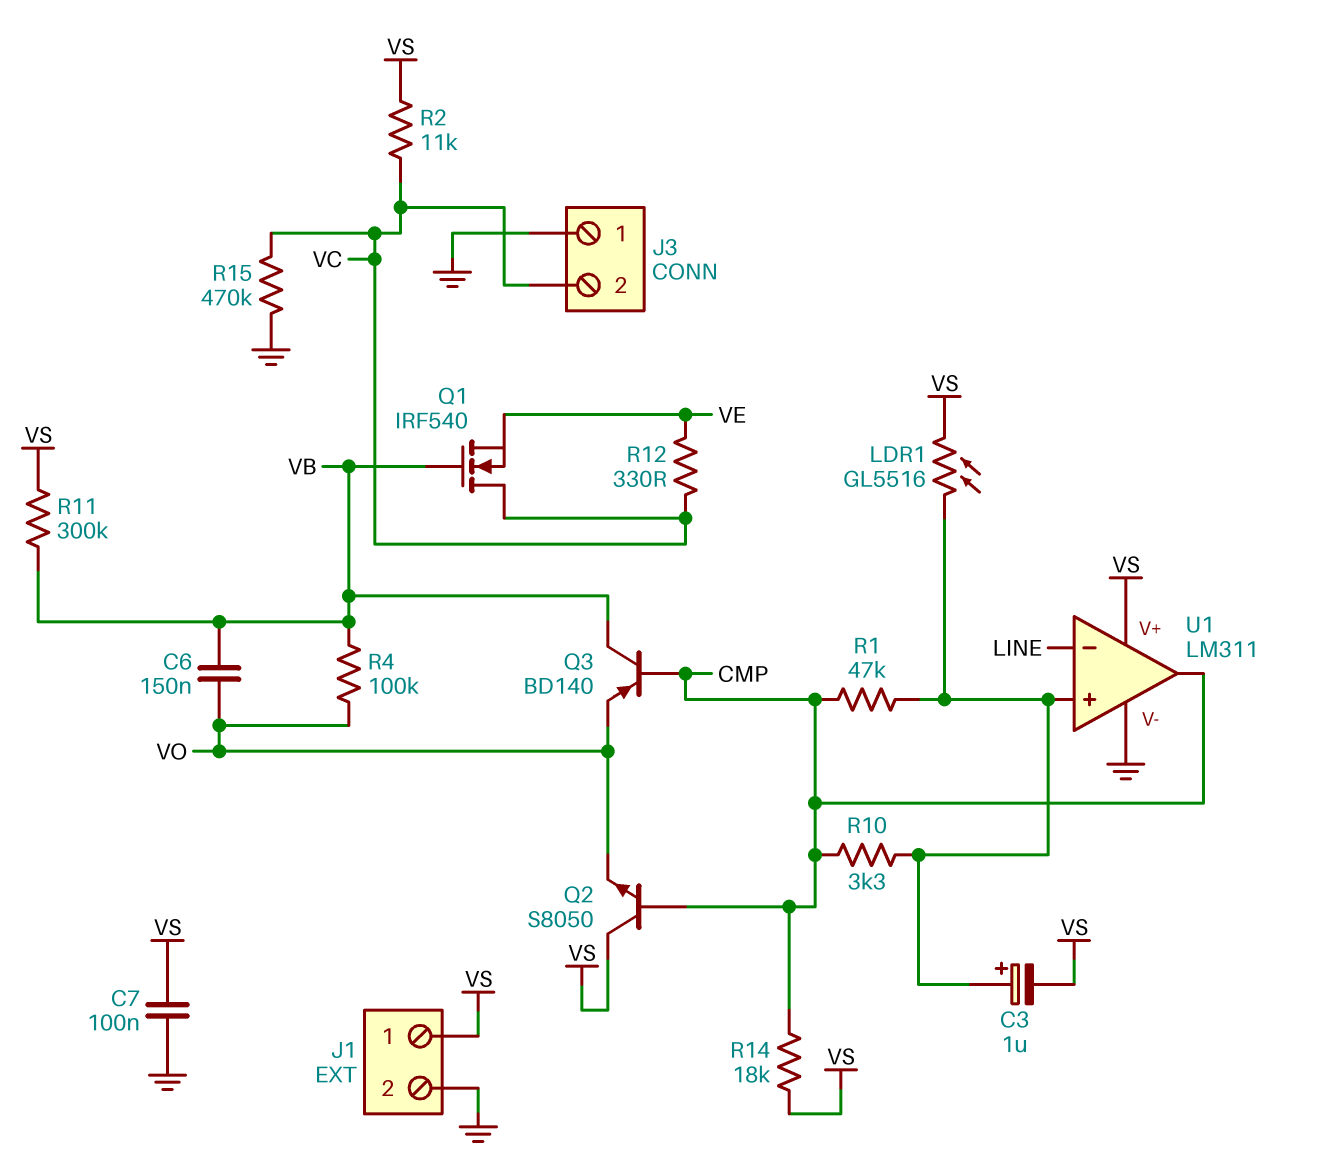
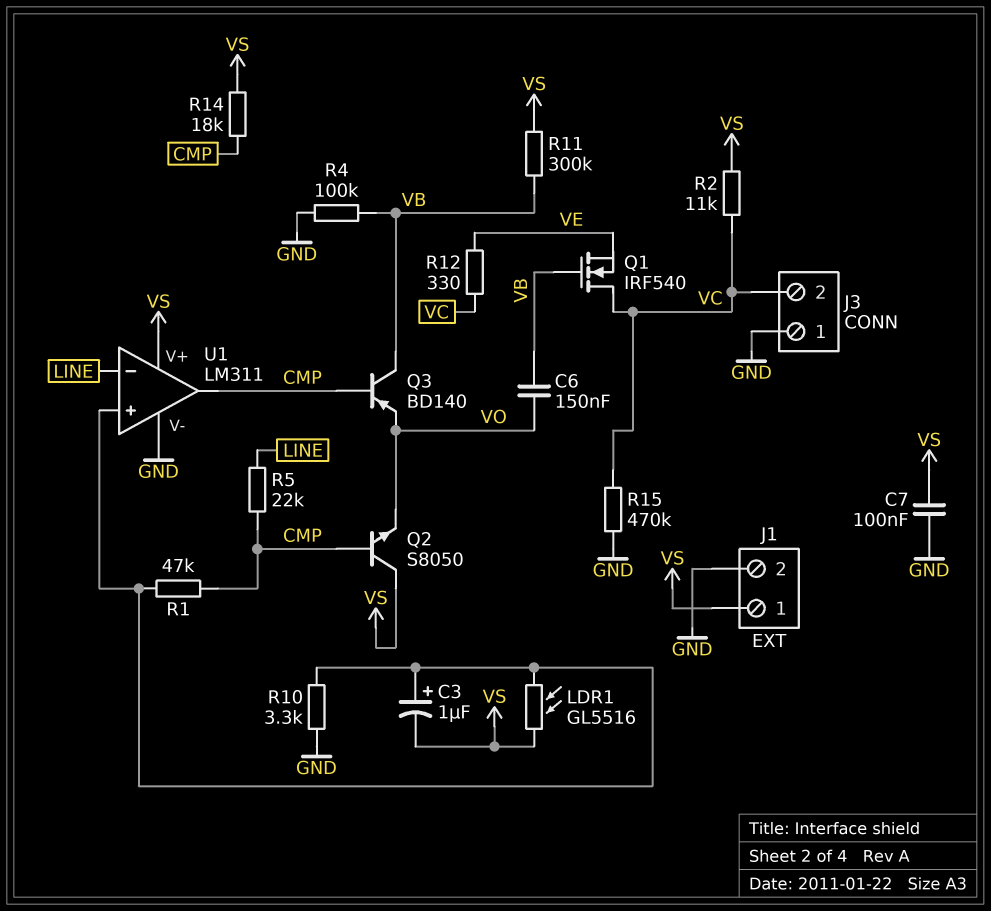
R4: 100k (VB, VO) -> 100k (GND, VB)
R5: none -> 22k (CMP, LINE)
R10: 3.3k (CMP, U1/in+) -> 3.3k (GND, U1/in+)

